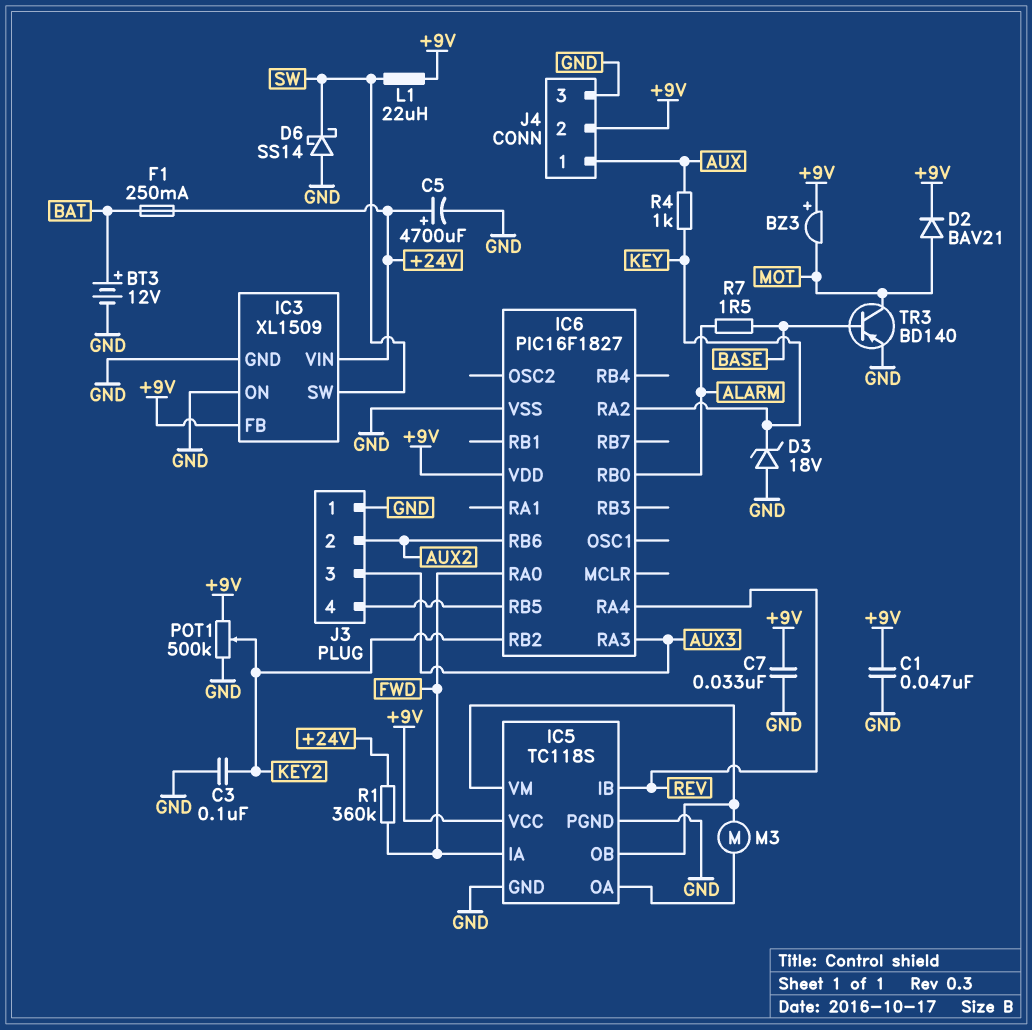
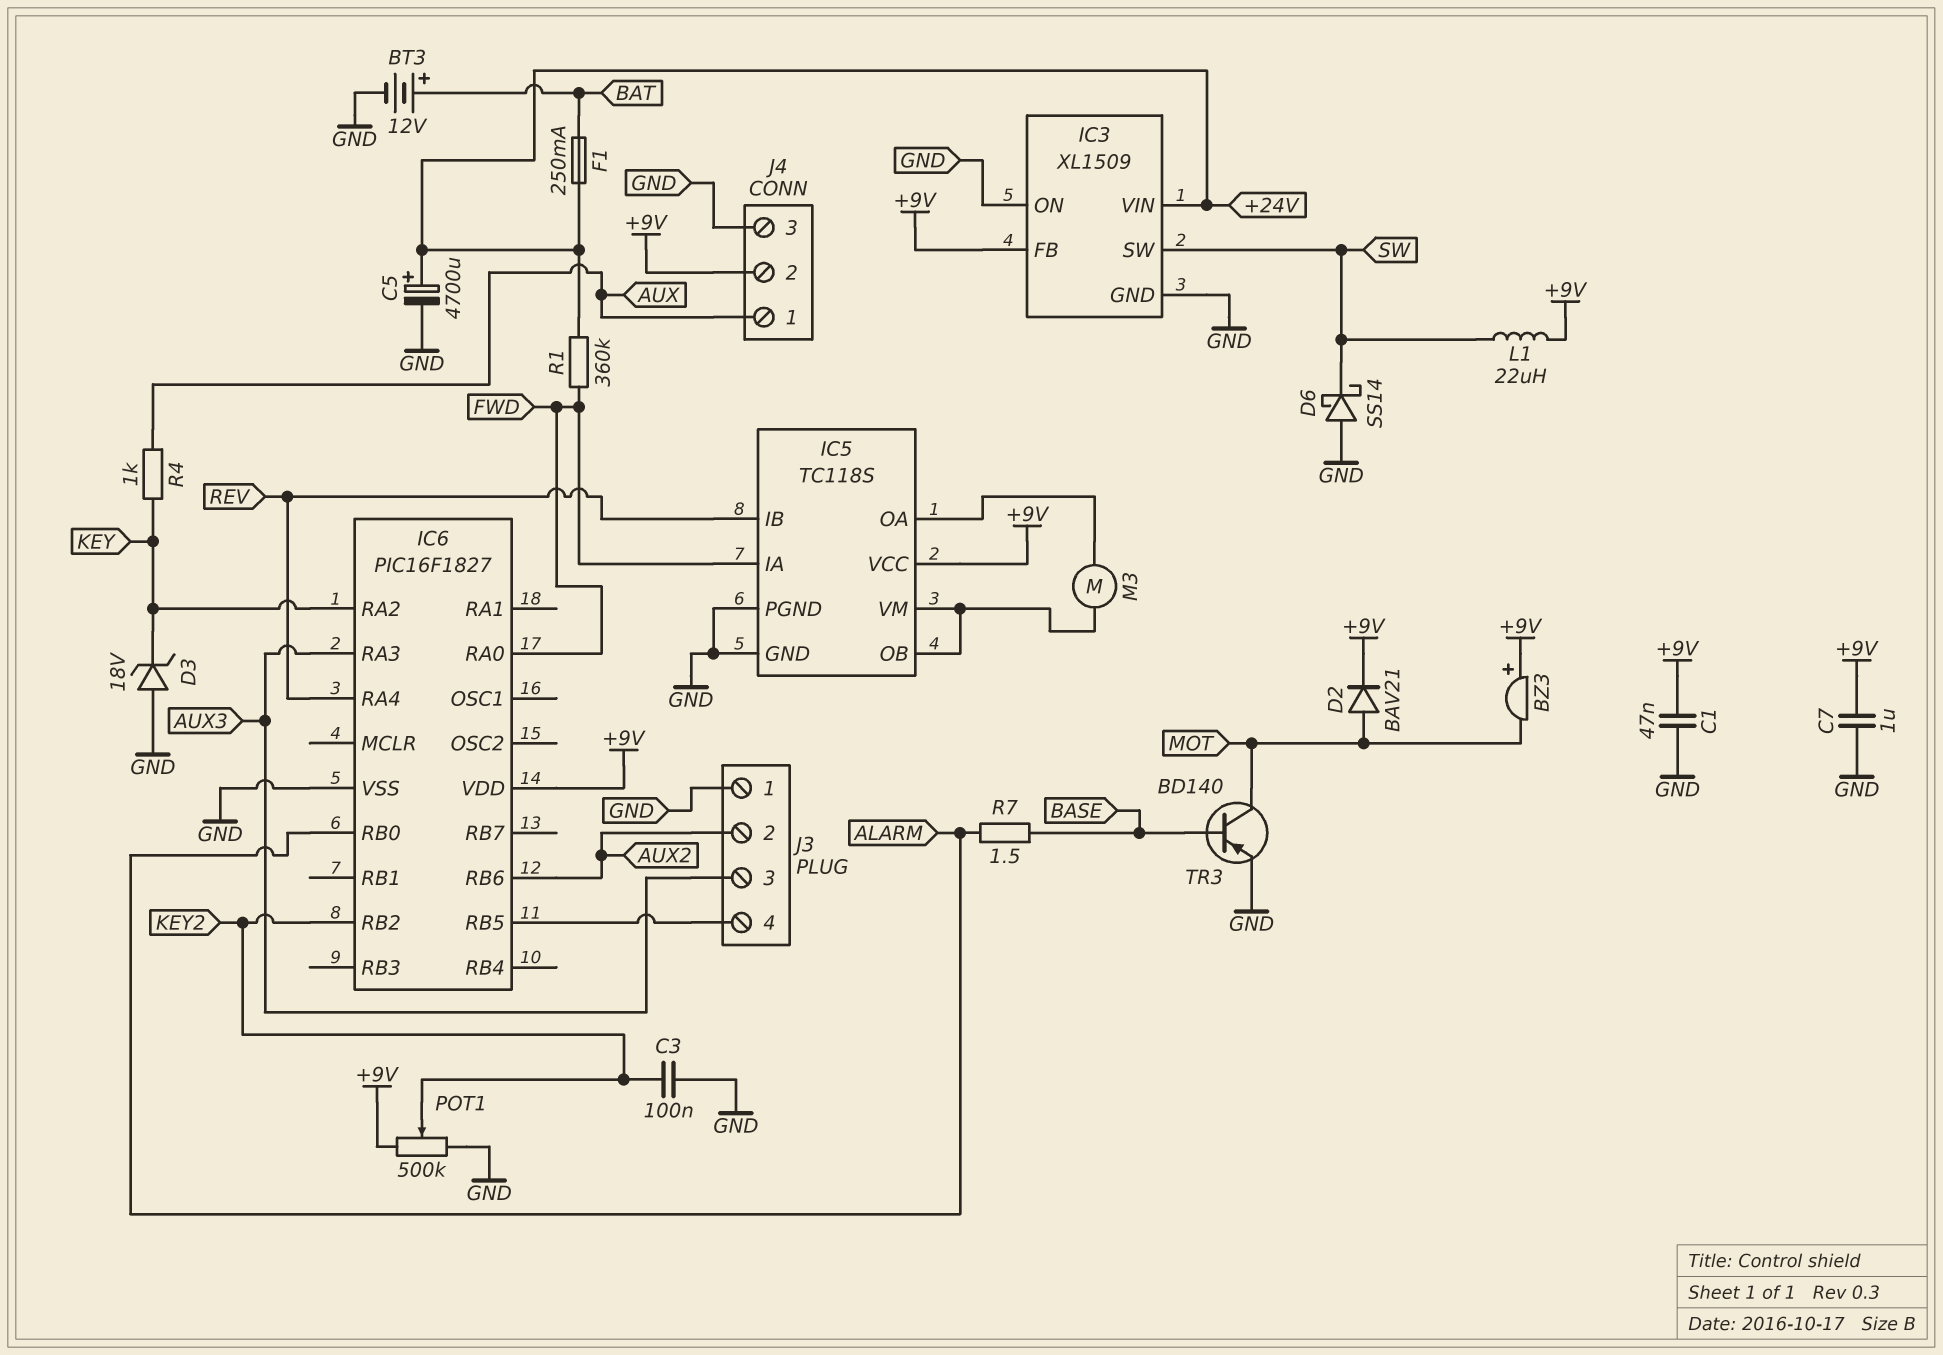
C7: 33nF (+9V, GND) -> 1uF (+9V, GND)

